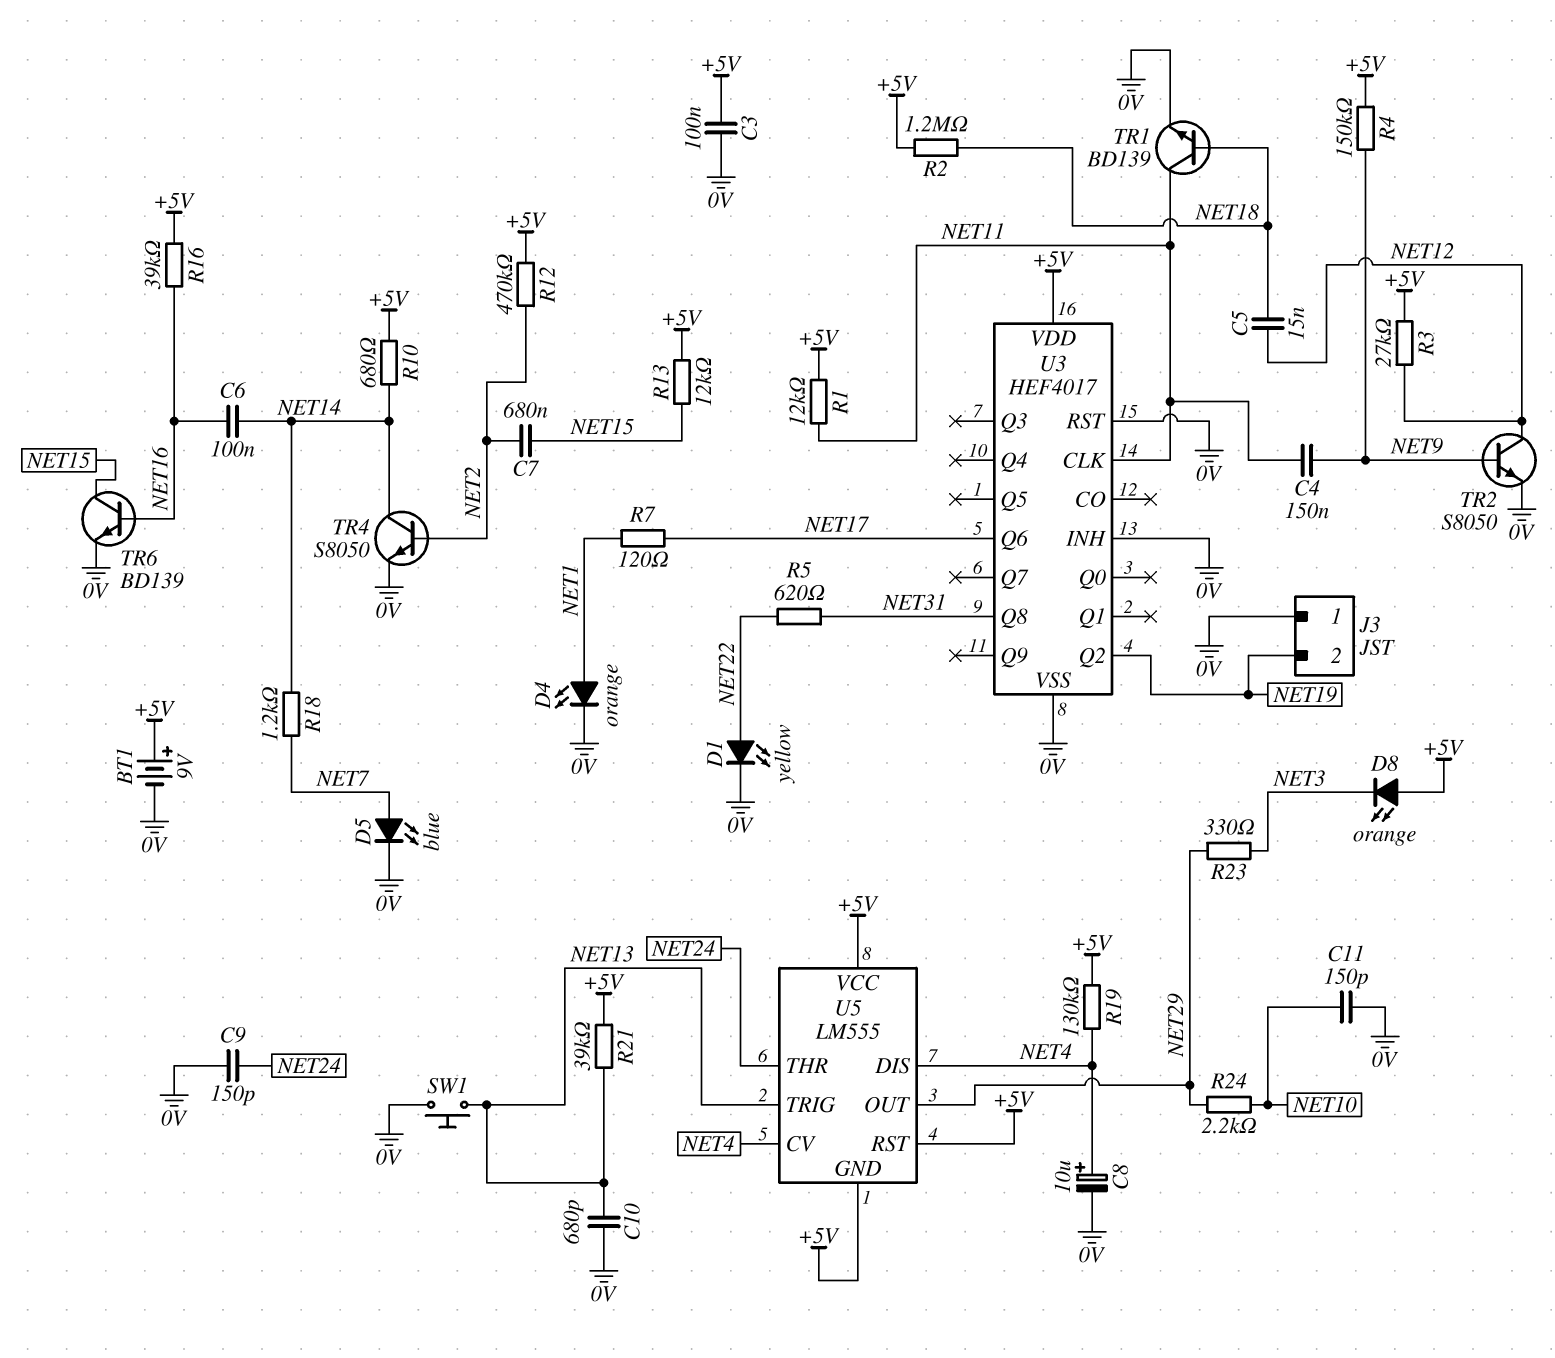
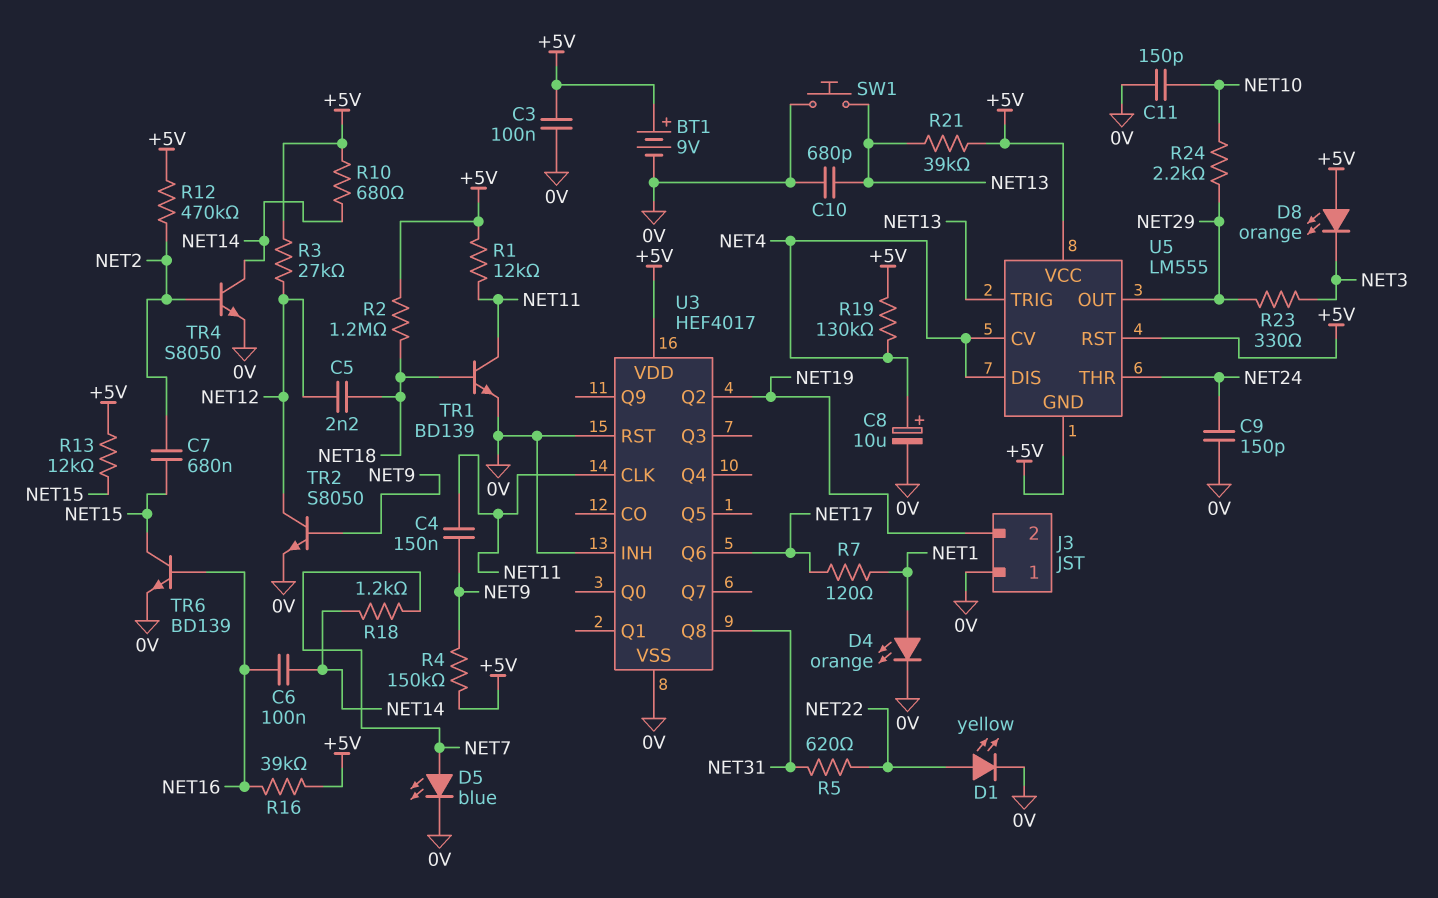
C5: 15nF (NET12, NET18) -> 2.2nF (NET12, NET18)

